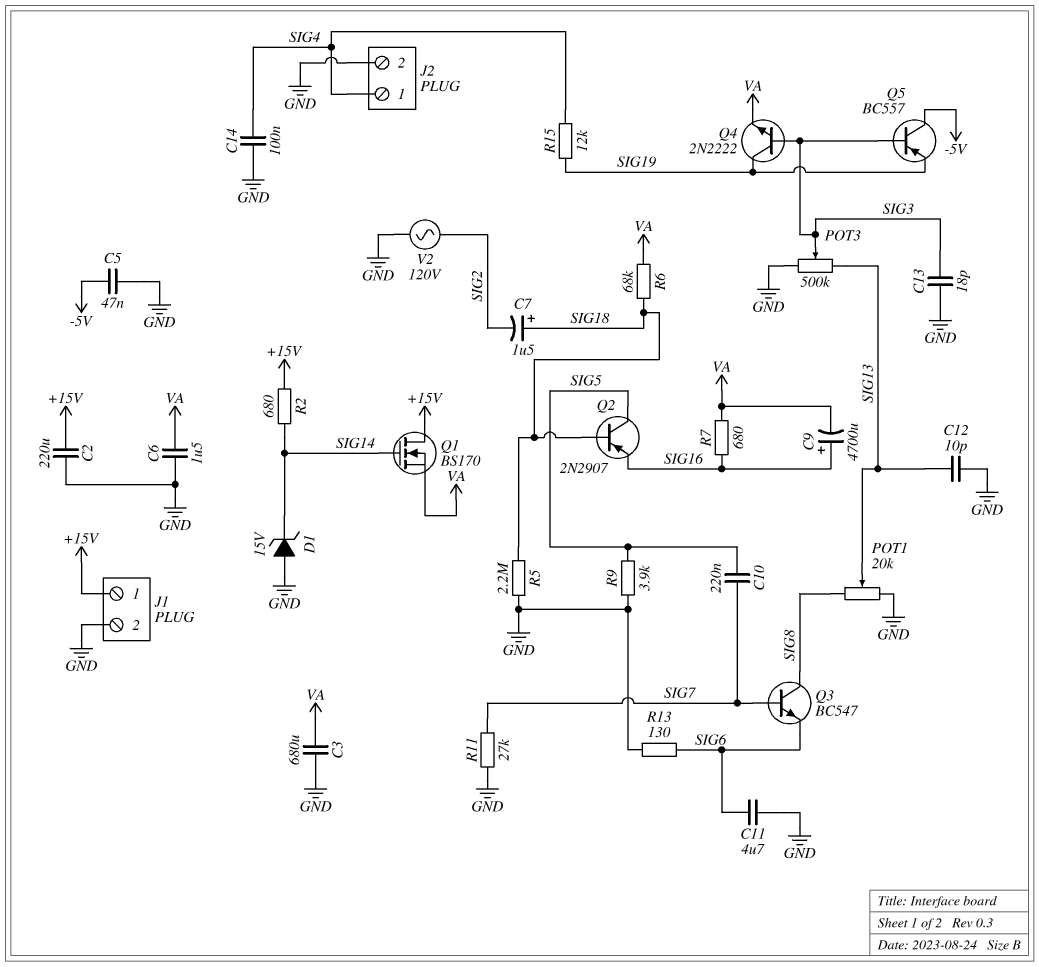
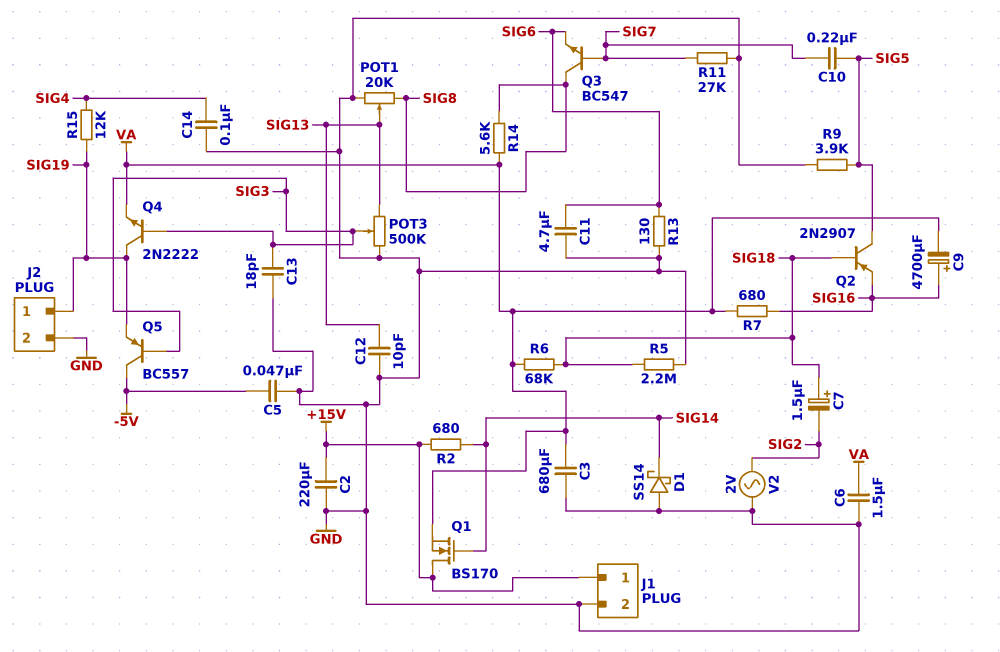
D1: zener 15V (A GND, K SIG14) -> schottky SS14 (A GND, K SIG14)
J2 pin 1: SIG4 -> SIG19
R14: none -> 5.6k (SIG8, VA)
V2: AC 120V (GND, SIG2) -> AC 2V (GND, SIG2)

